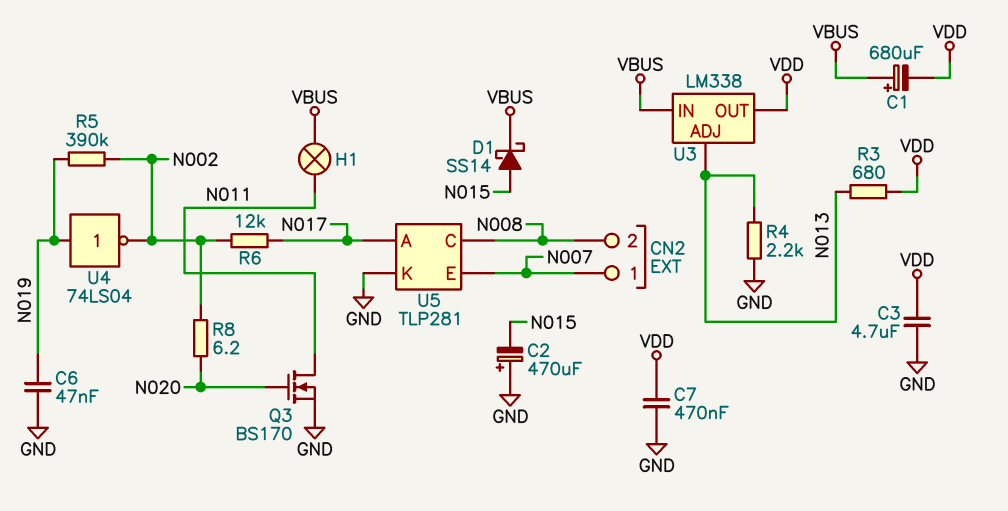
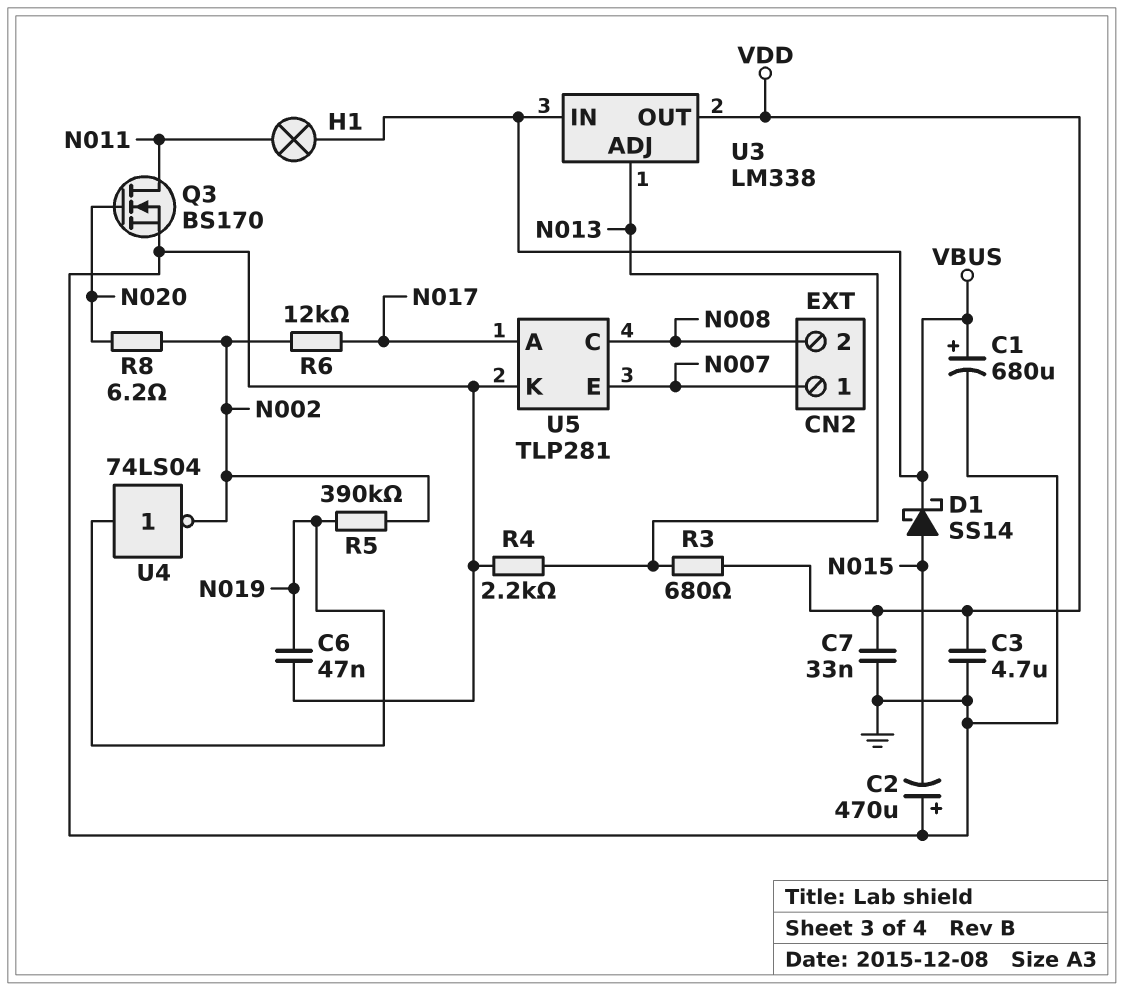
C1: 680uF (plus VBUS, minus VDD) -> 680uF (plus VBUS, minus GND)
C7: 470nF (GND, VDD) -> 33nF (GND, VDD)

